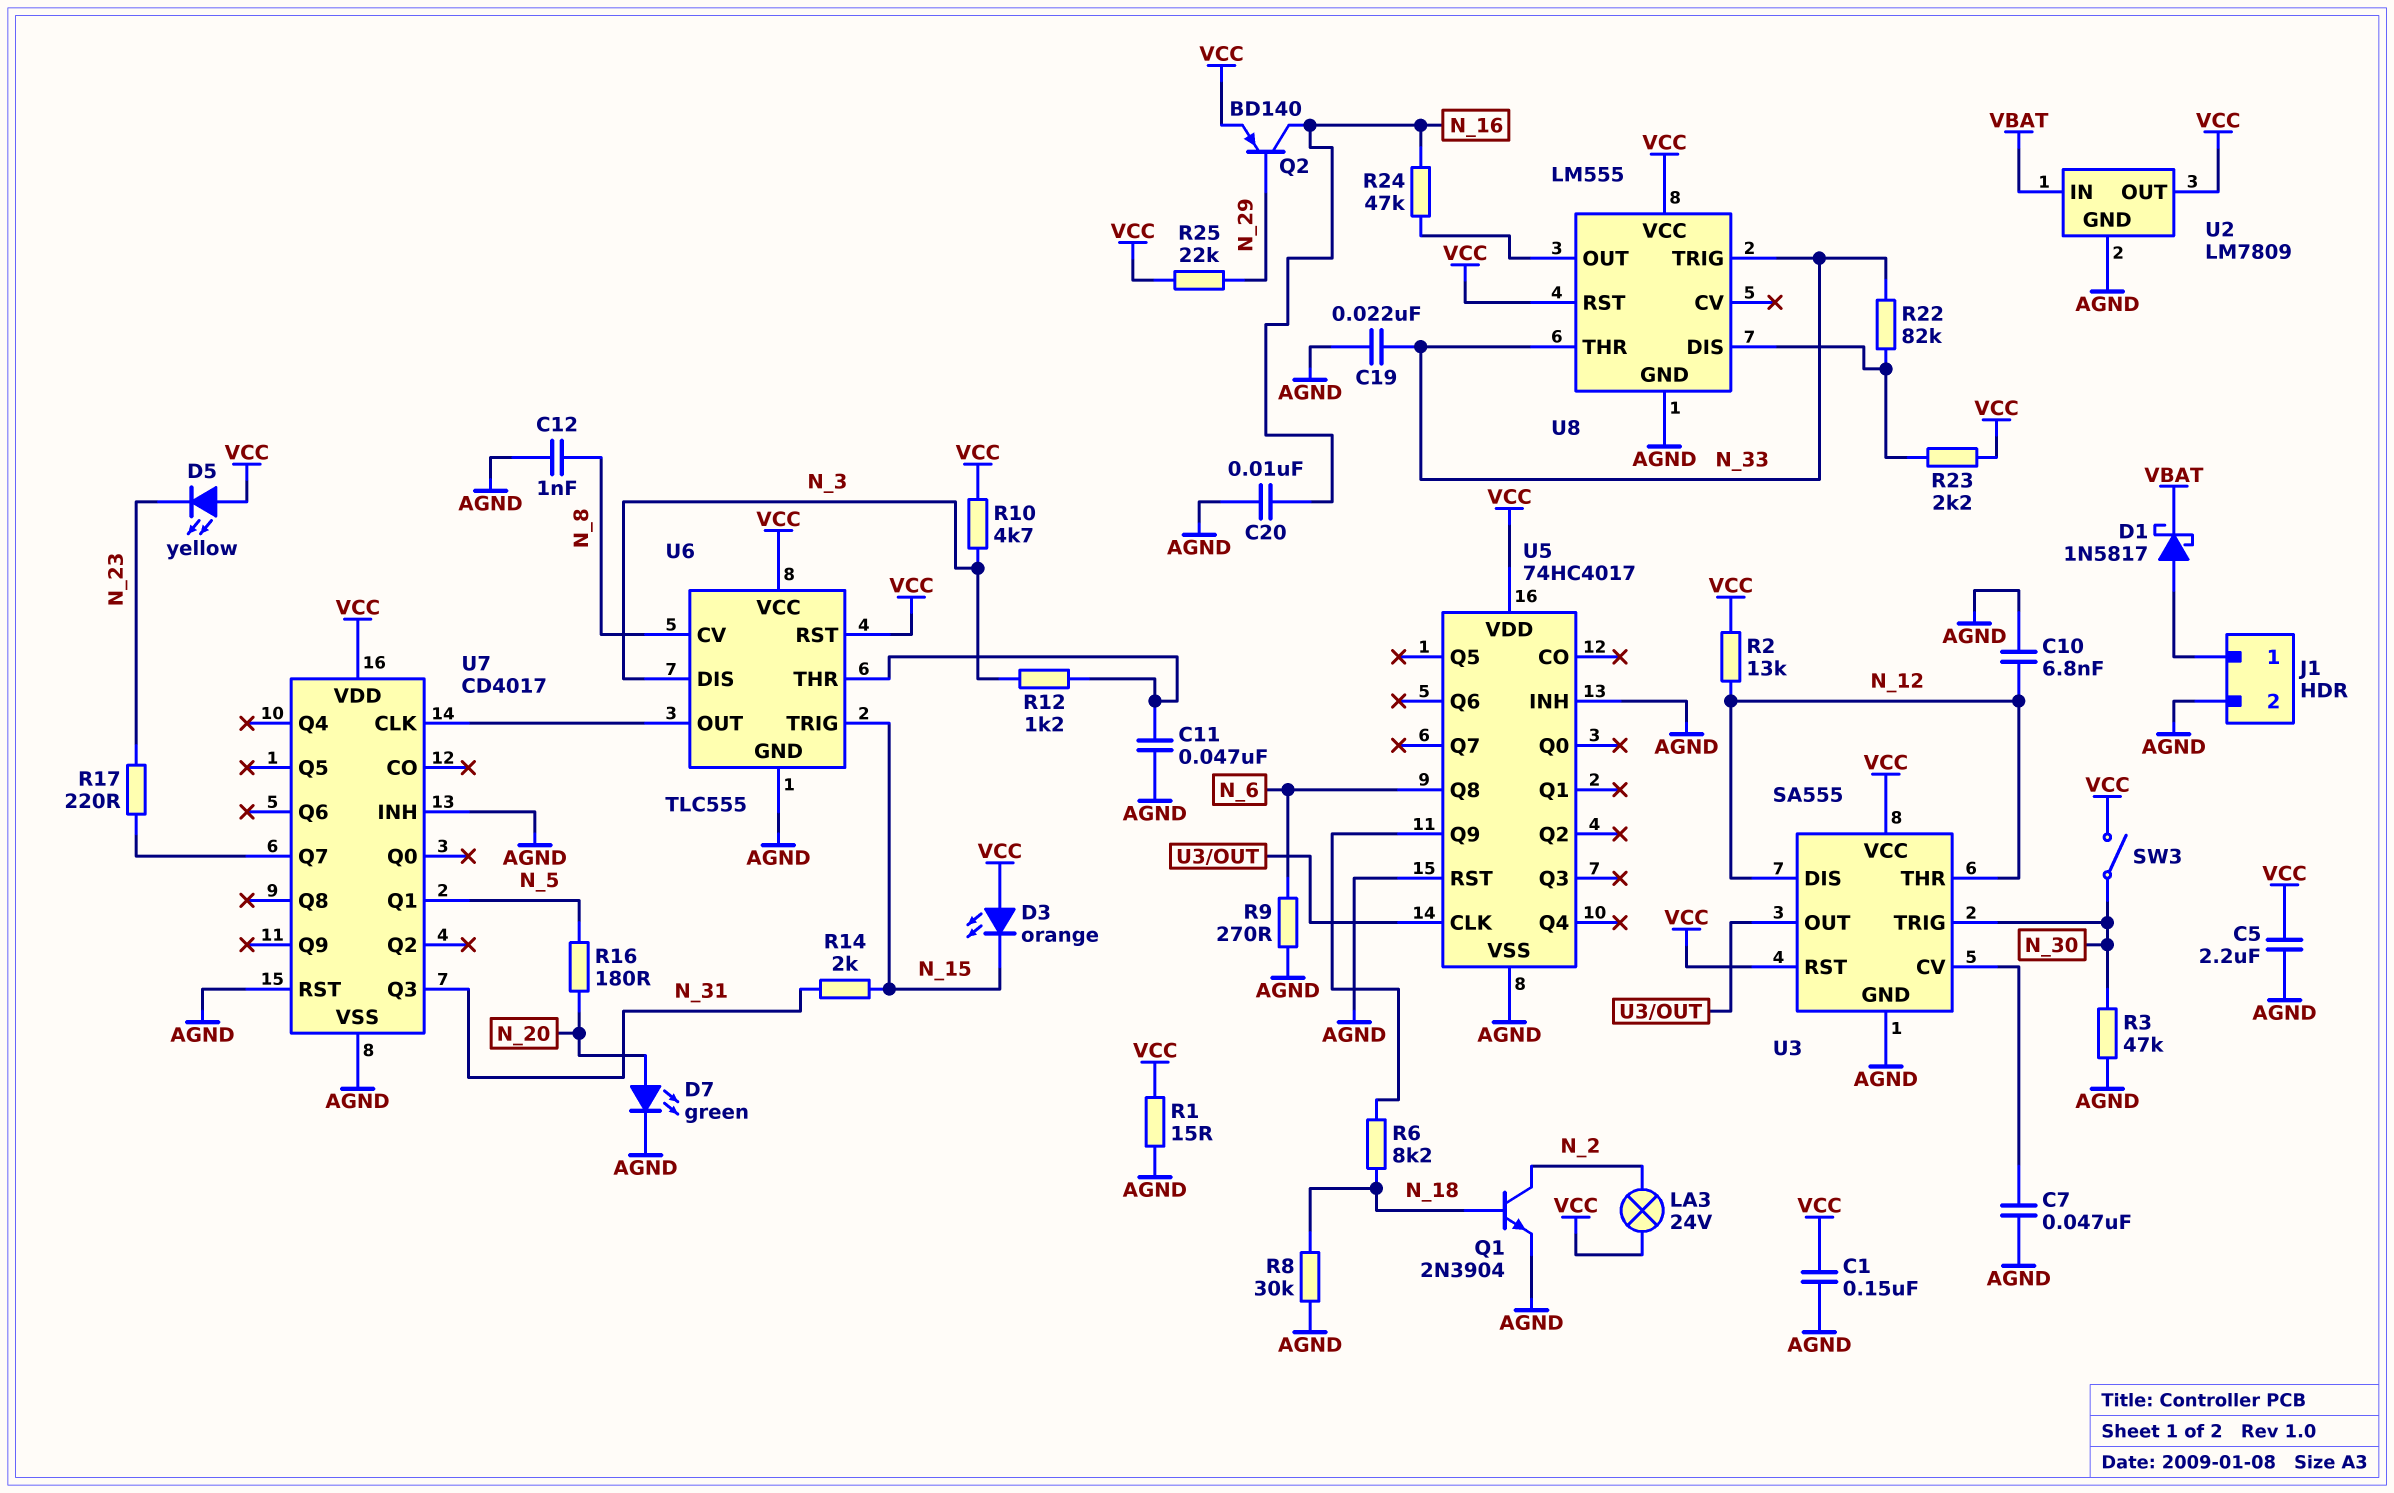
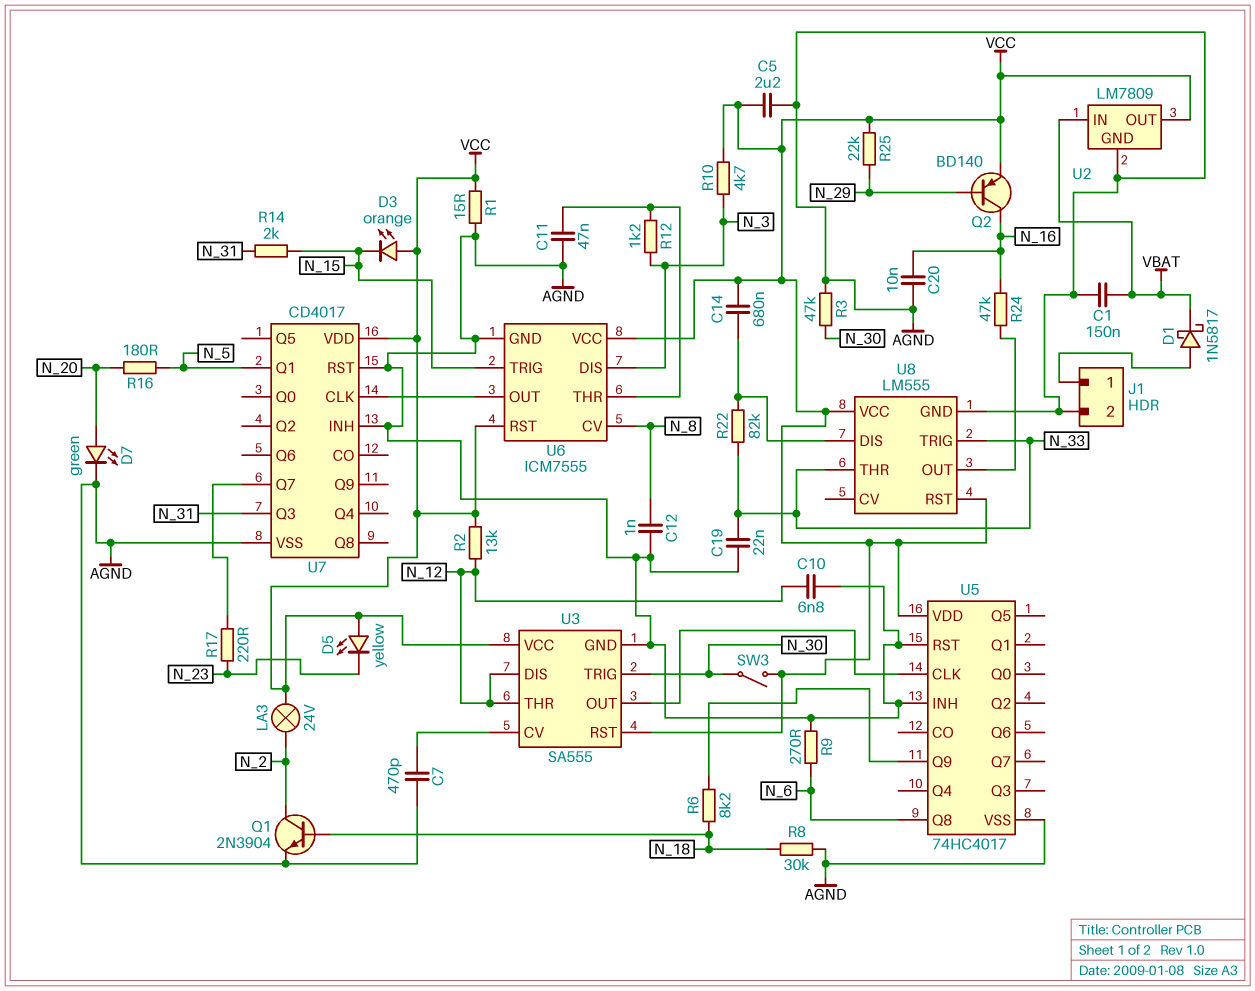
C1: 150nF (AGND, VCC) -> 150nF (AGND, VBAT)
C7: 47nF (AGND, U3/CV) -> 470pF (AGND, U3/CV)
C14: none -> 680nF (U8/DIS, VCC)
R23: 2.2k (U8/DIS, VCC) -> none
U6: TLC555 -> ICM7555

